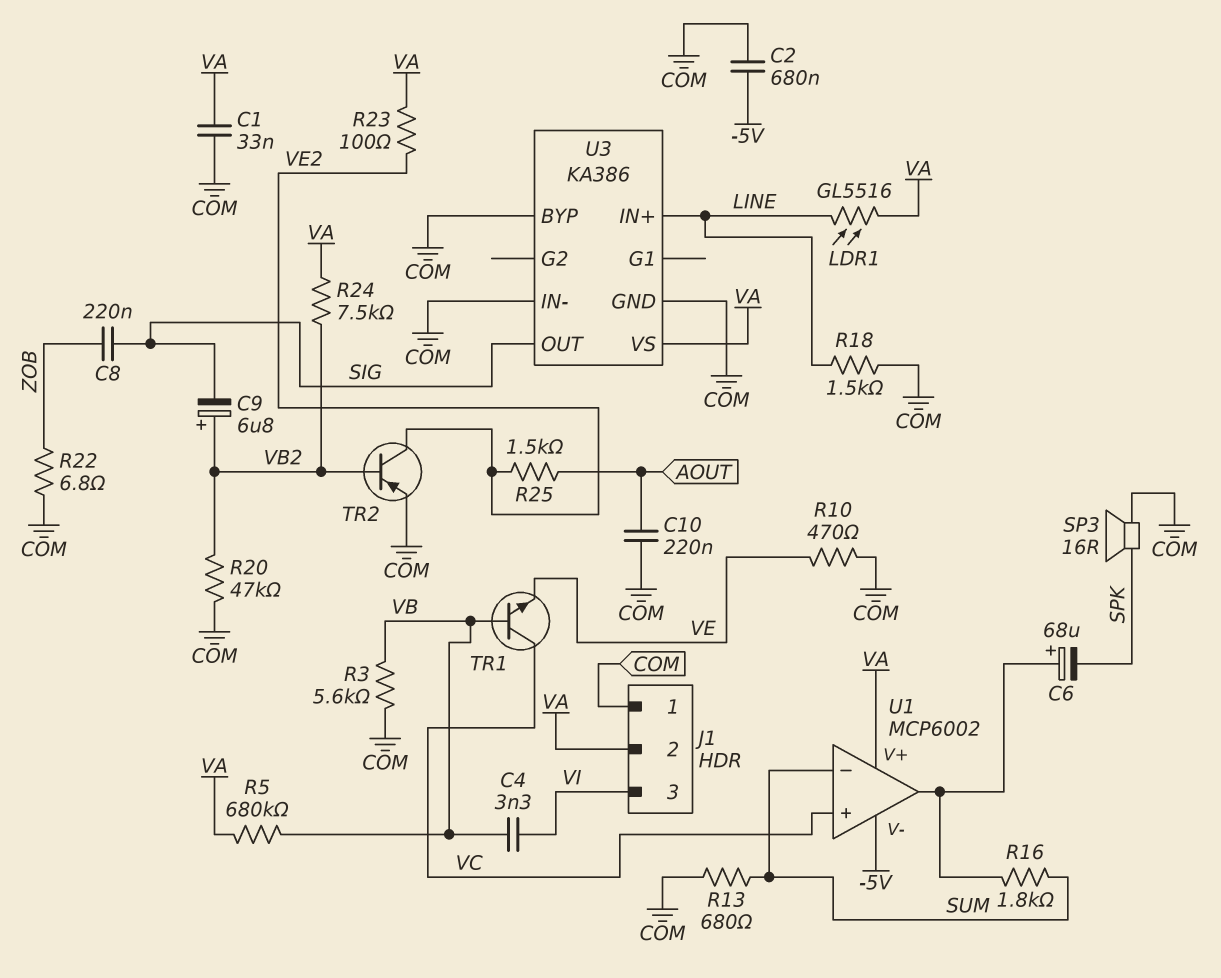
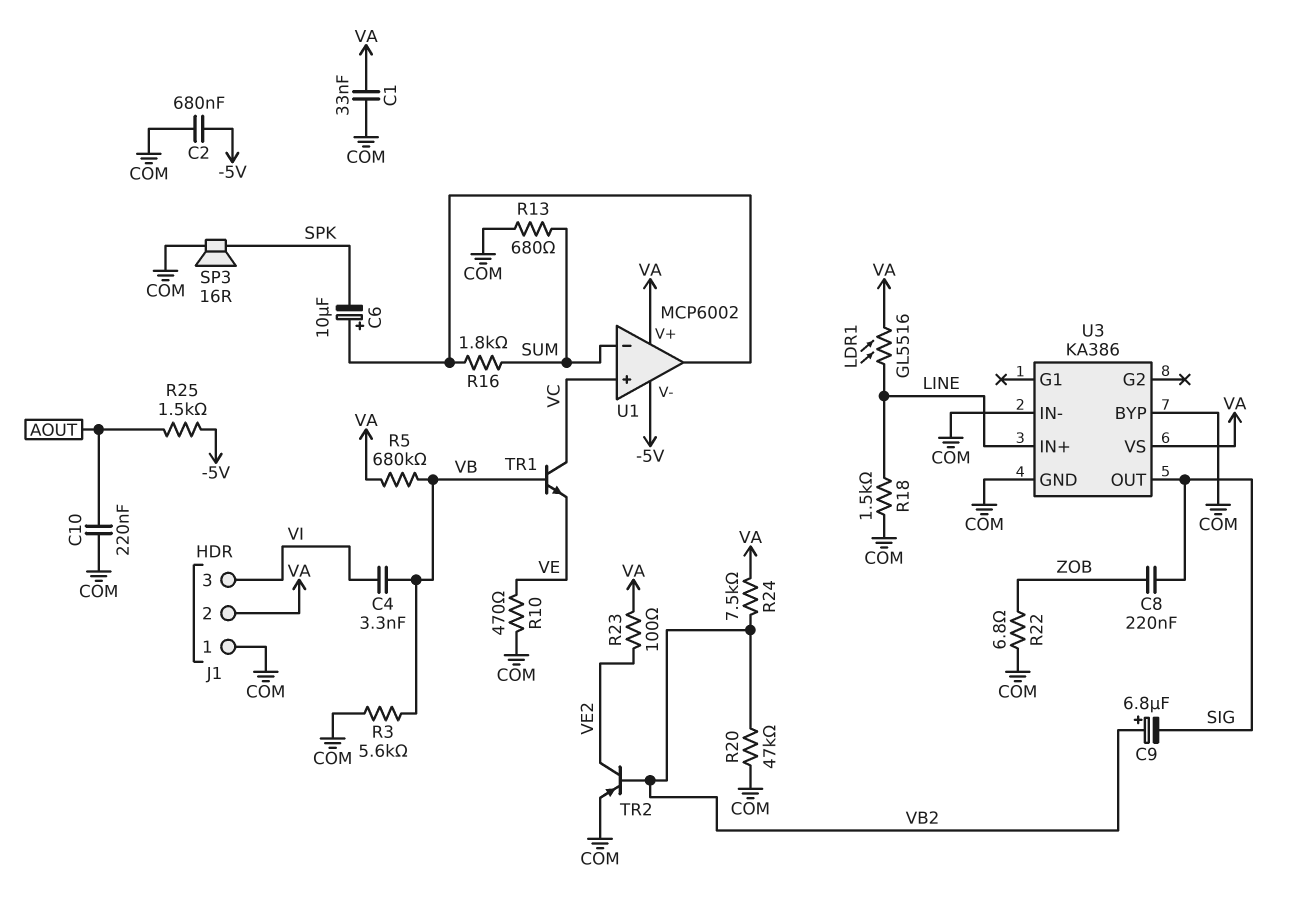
C6: 68uF (plus U1/out, minus SPK) -> 10uF (plus U1/out, minus SPK)
R25: 1.5k (AOUT, VE2) -> 1.5k (-5V, AOUT)

